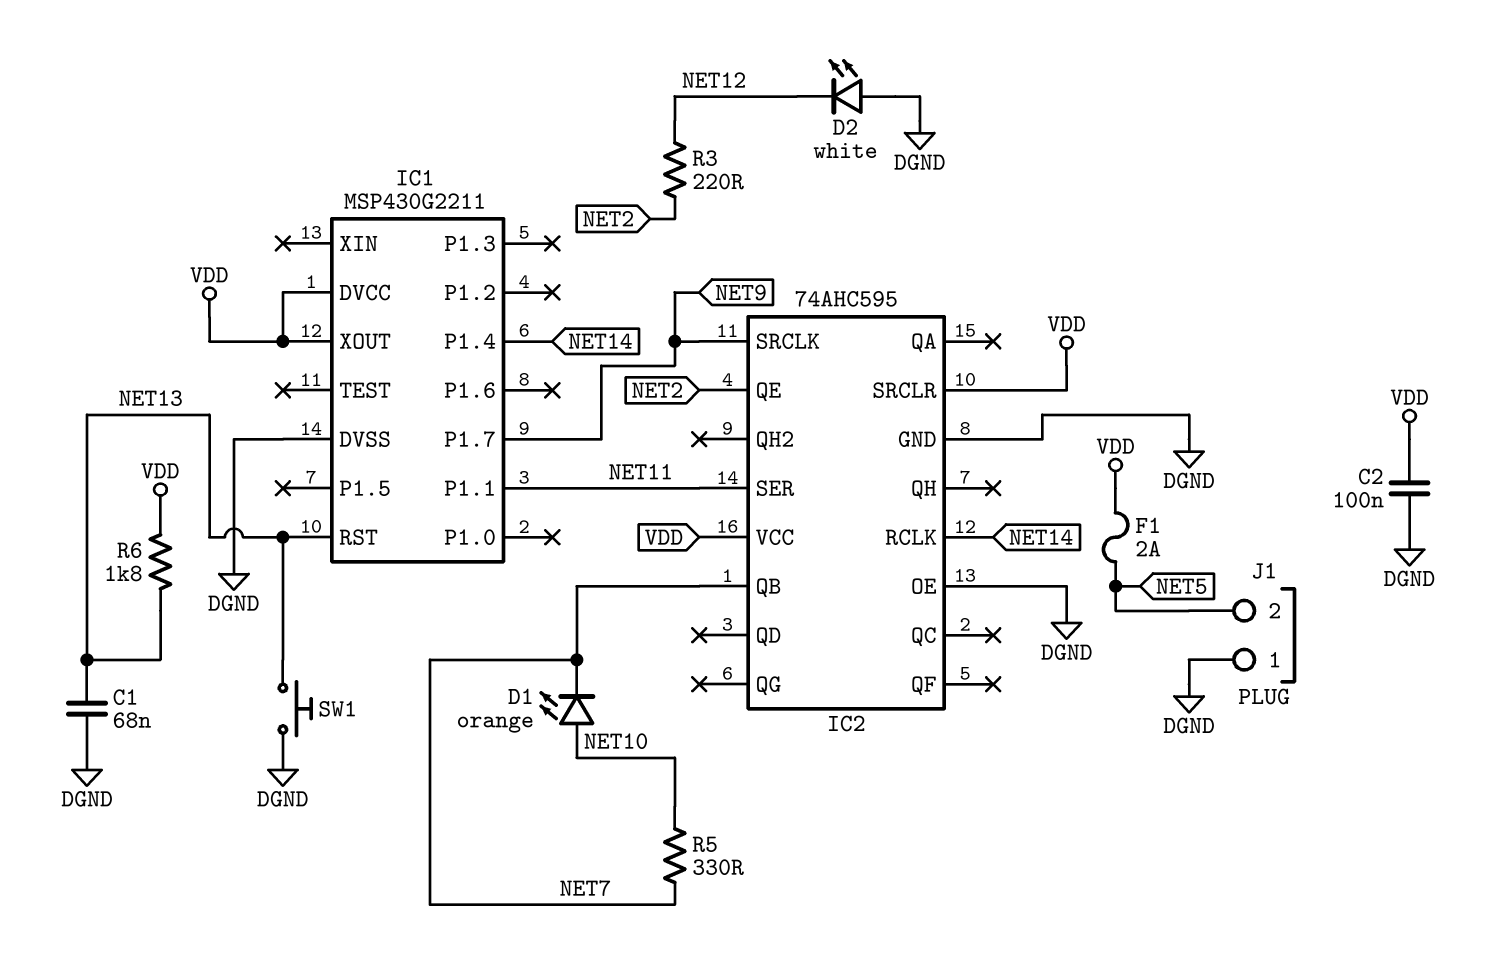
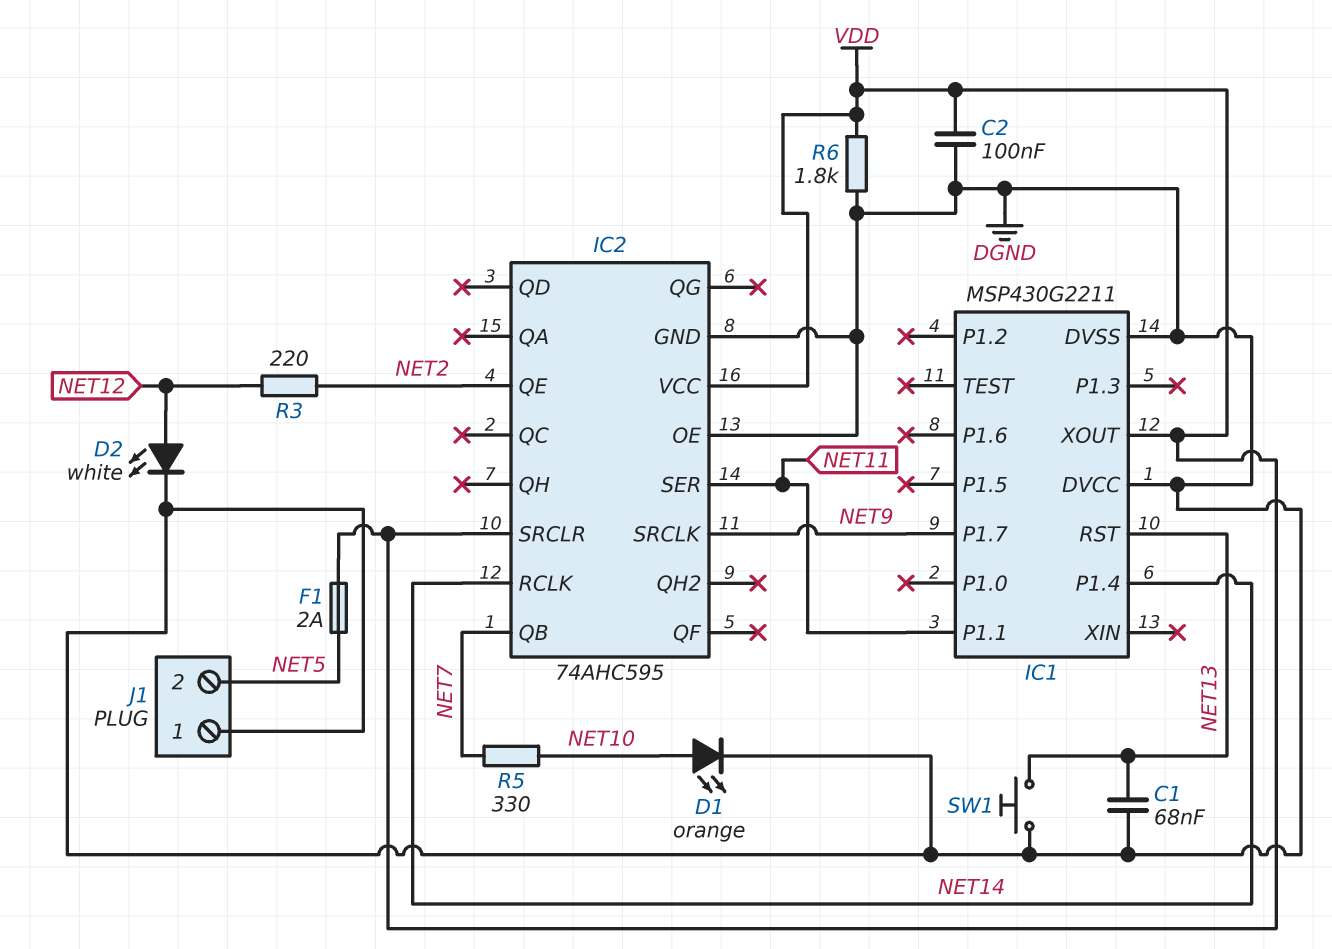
D1: LED orange (A NET10, K NET7) -> LED orange (A NET10, K DGND)
D2: LED white (A DGND, K NET12) -> LED white (A NET12, K DGND)
IC1 pin DVCC: VDD -> DGND
R6: 1.8k (NET13, VDD) -> 1.8k (DGND, VDD)

